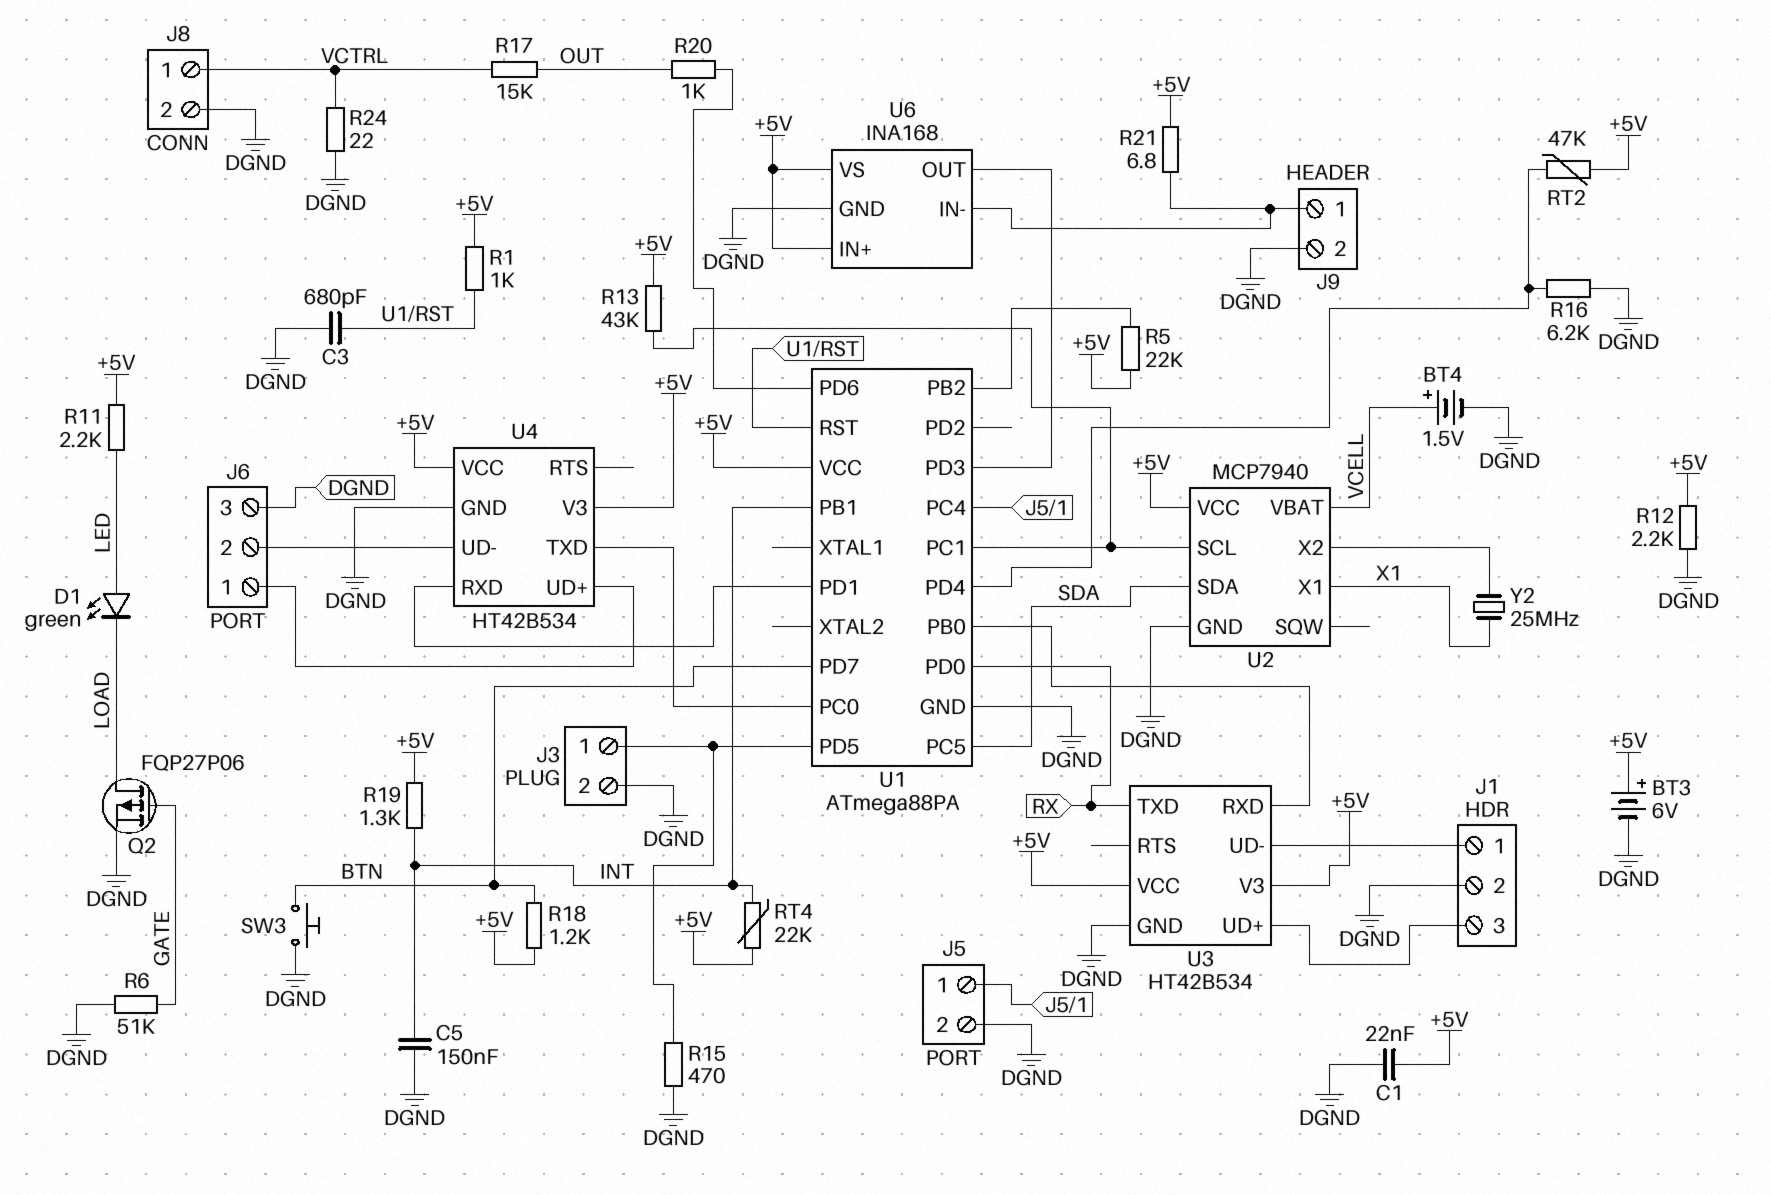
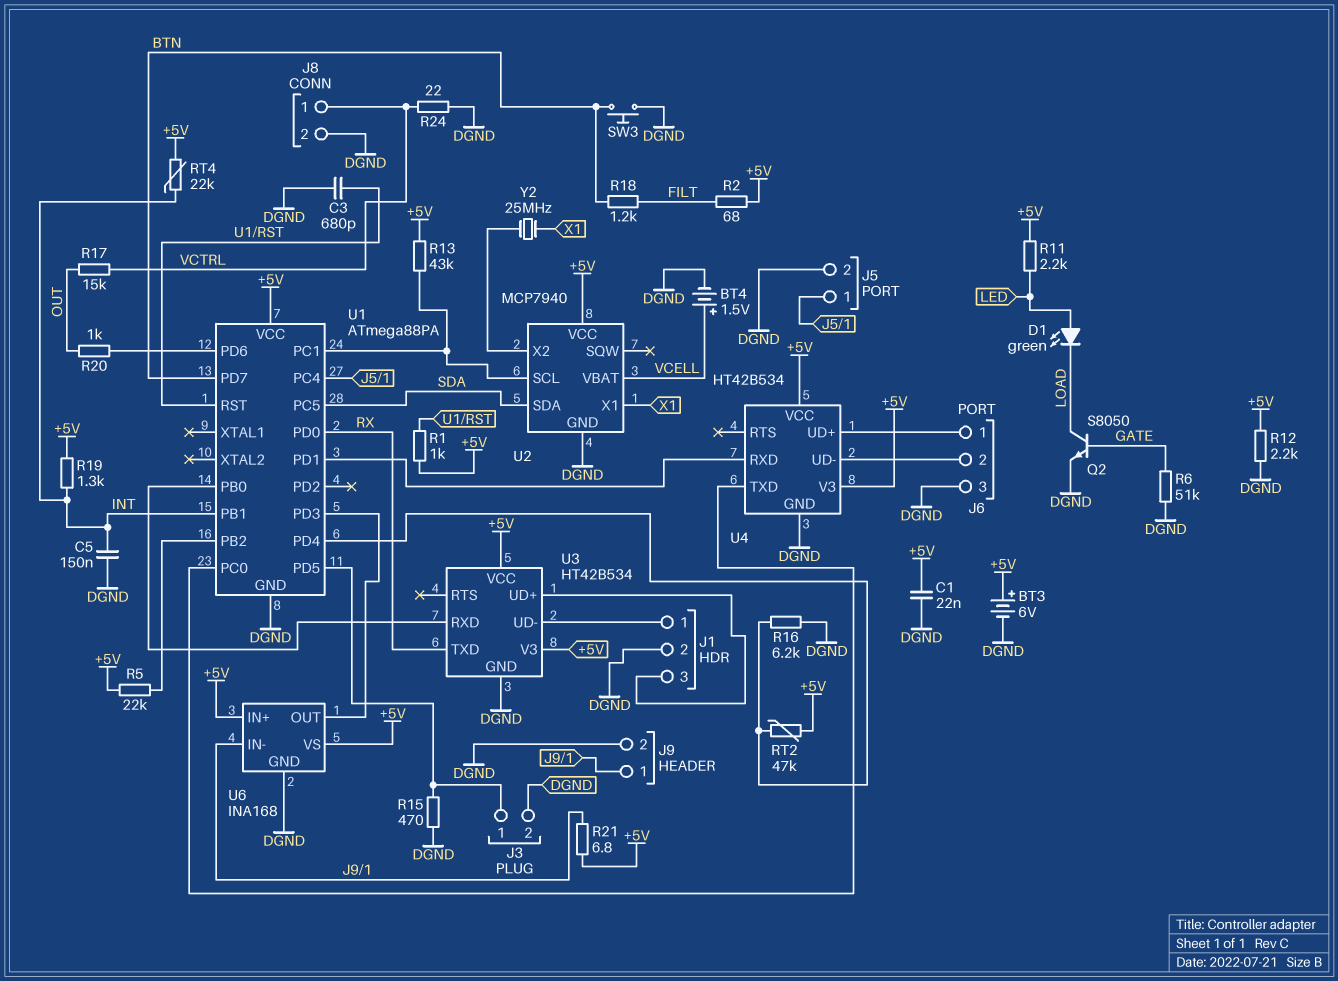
Q2: PMOS FQP27P06 (G GATE, D LOAD, S DGND) -> NPN S8050 (B GATE, C LOAD, E DGND)
R2: none -> 68 (+5V, FILT)
R18: 1.2k (+5V, BTN) -> 1.2k (BTN, FILT)

